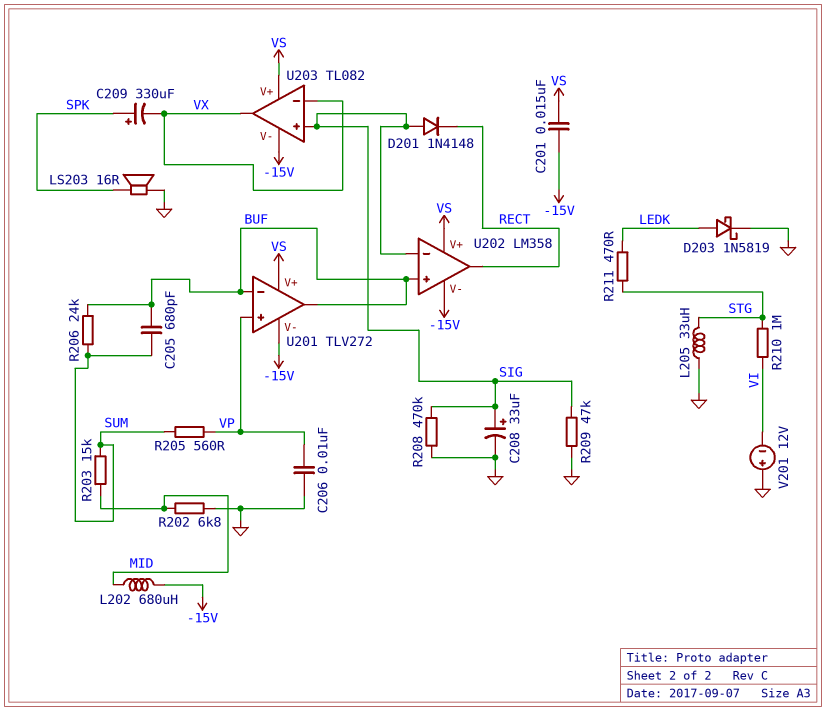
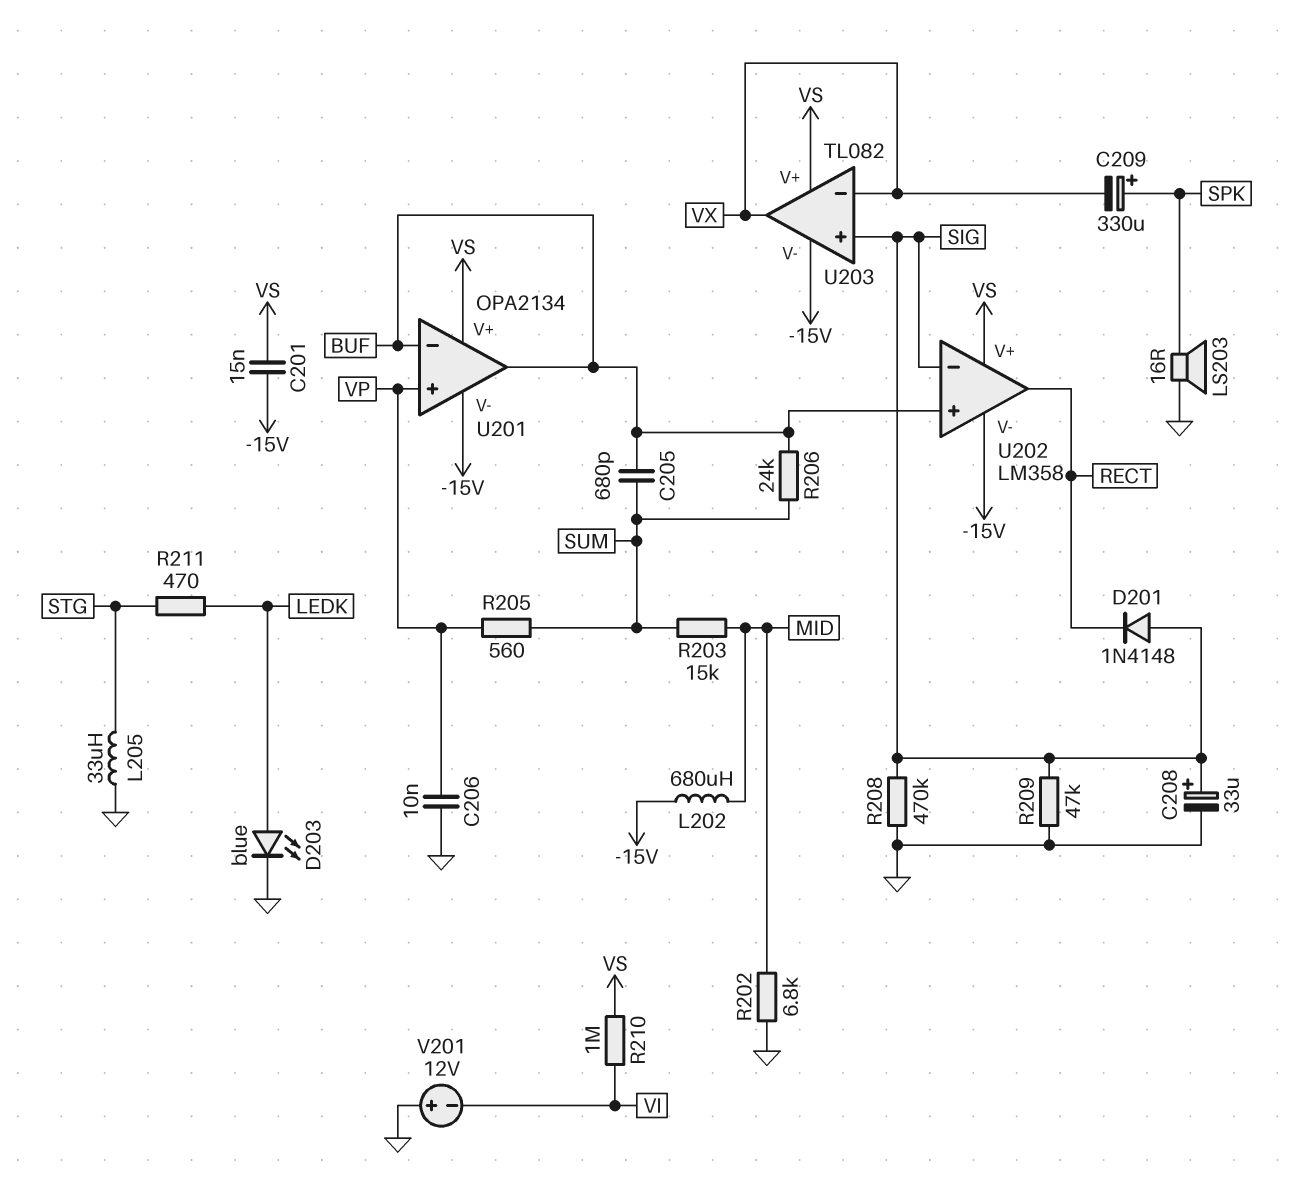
D203: schottky 1N5819 (A LEDK, K GND) -> LED blue (A LEDK, K GND)
R210: 1M (STG, VI) -> 1M (VI, VS)
U201: TLV272 -> OPA2134

